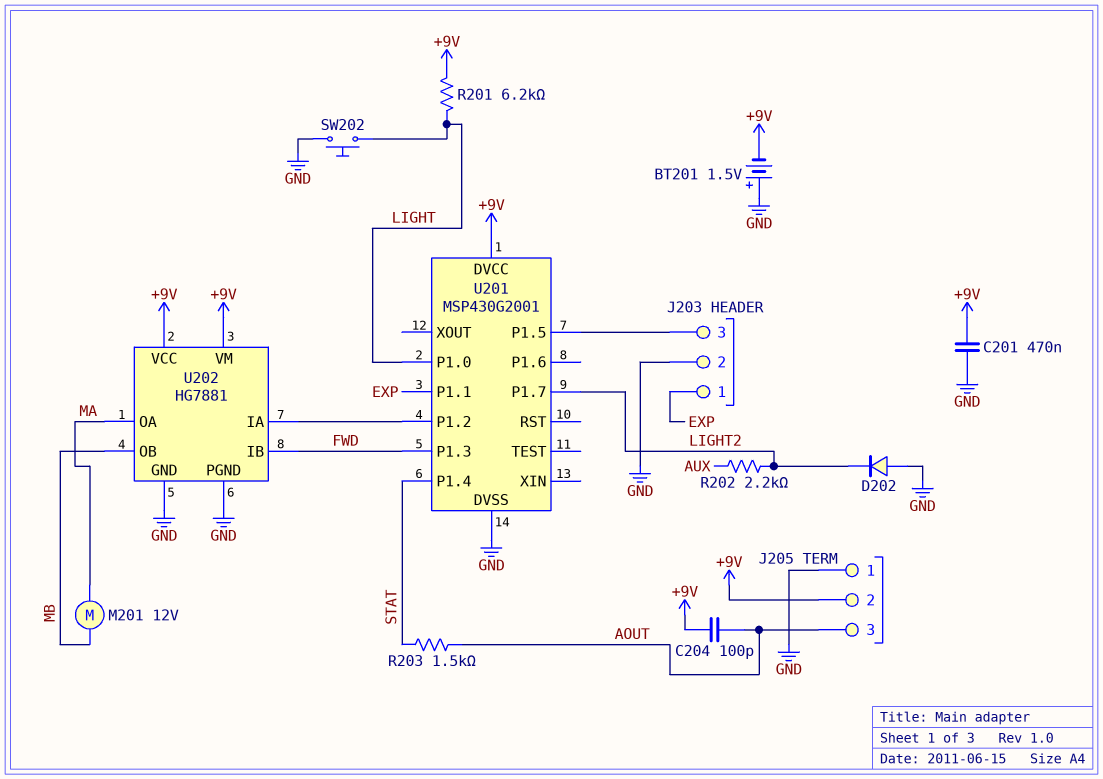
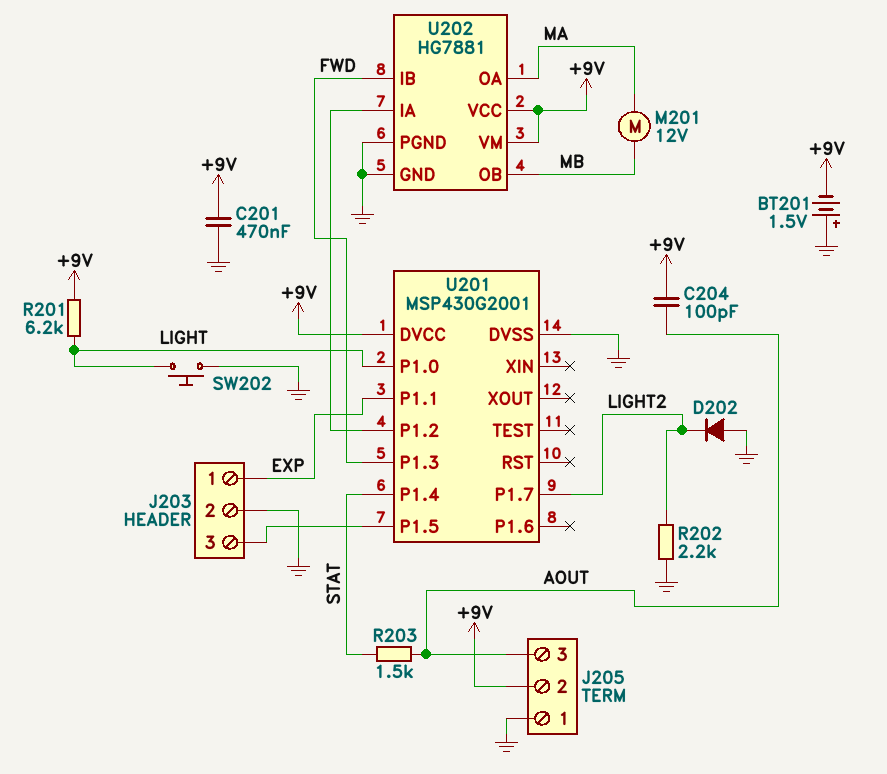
R202: 2.2k (AUX, LIGHT2) -> 2.2k (GND, LIGHT2)

